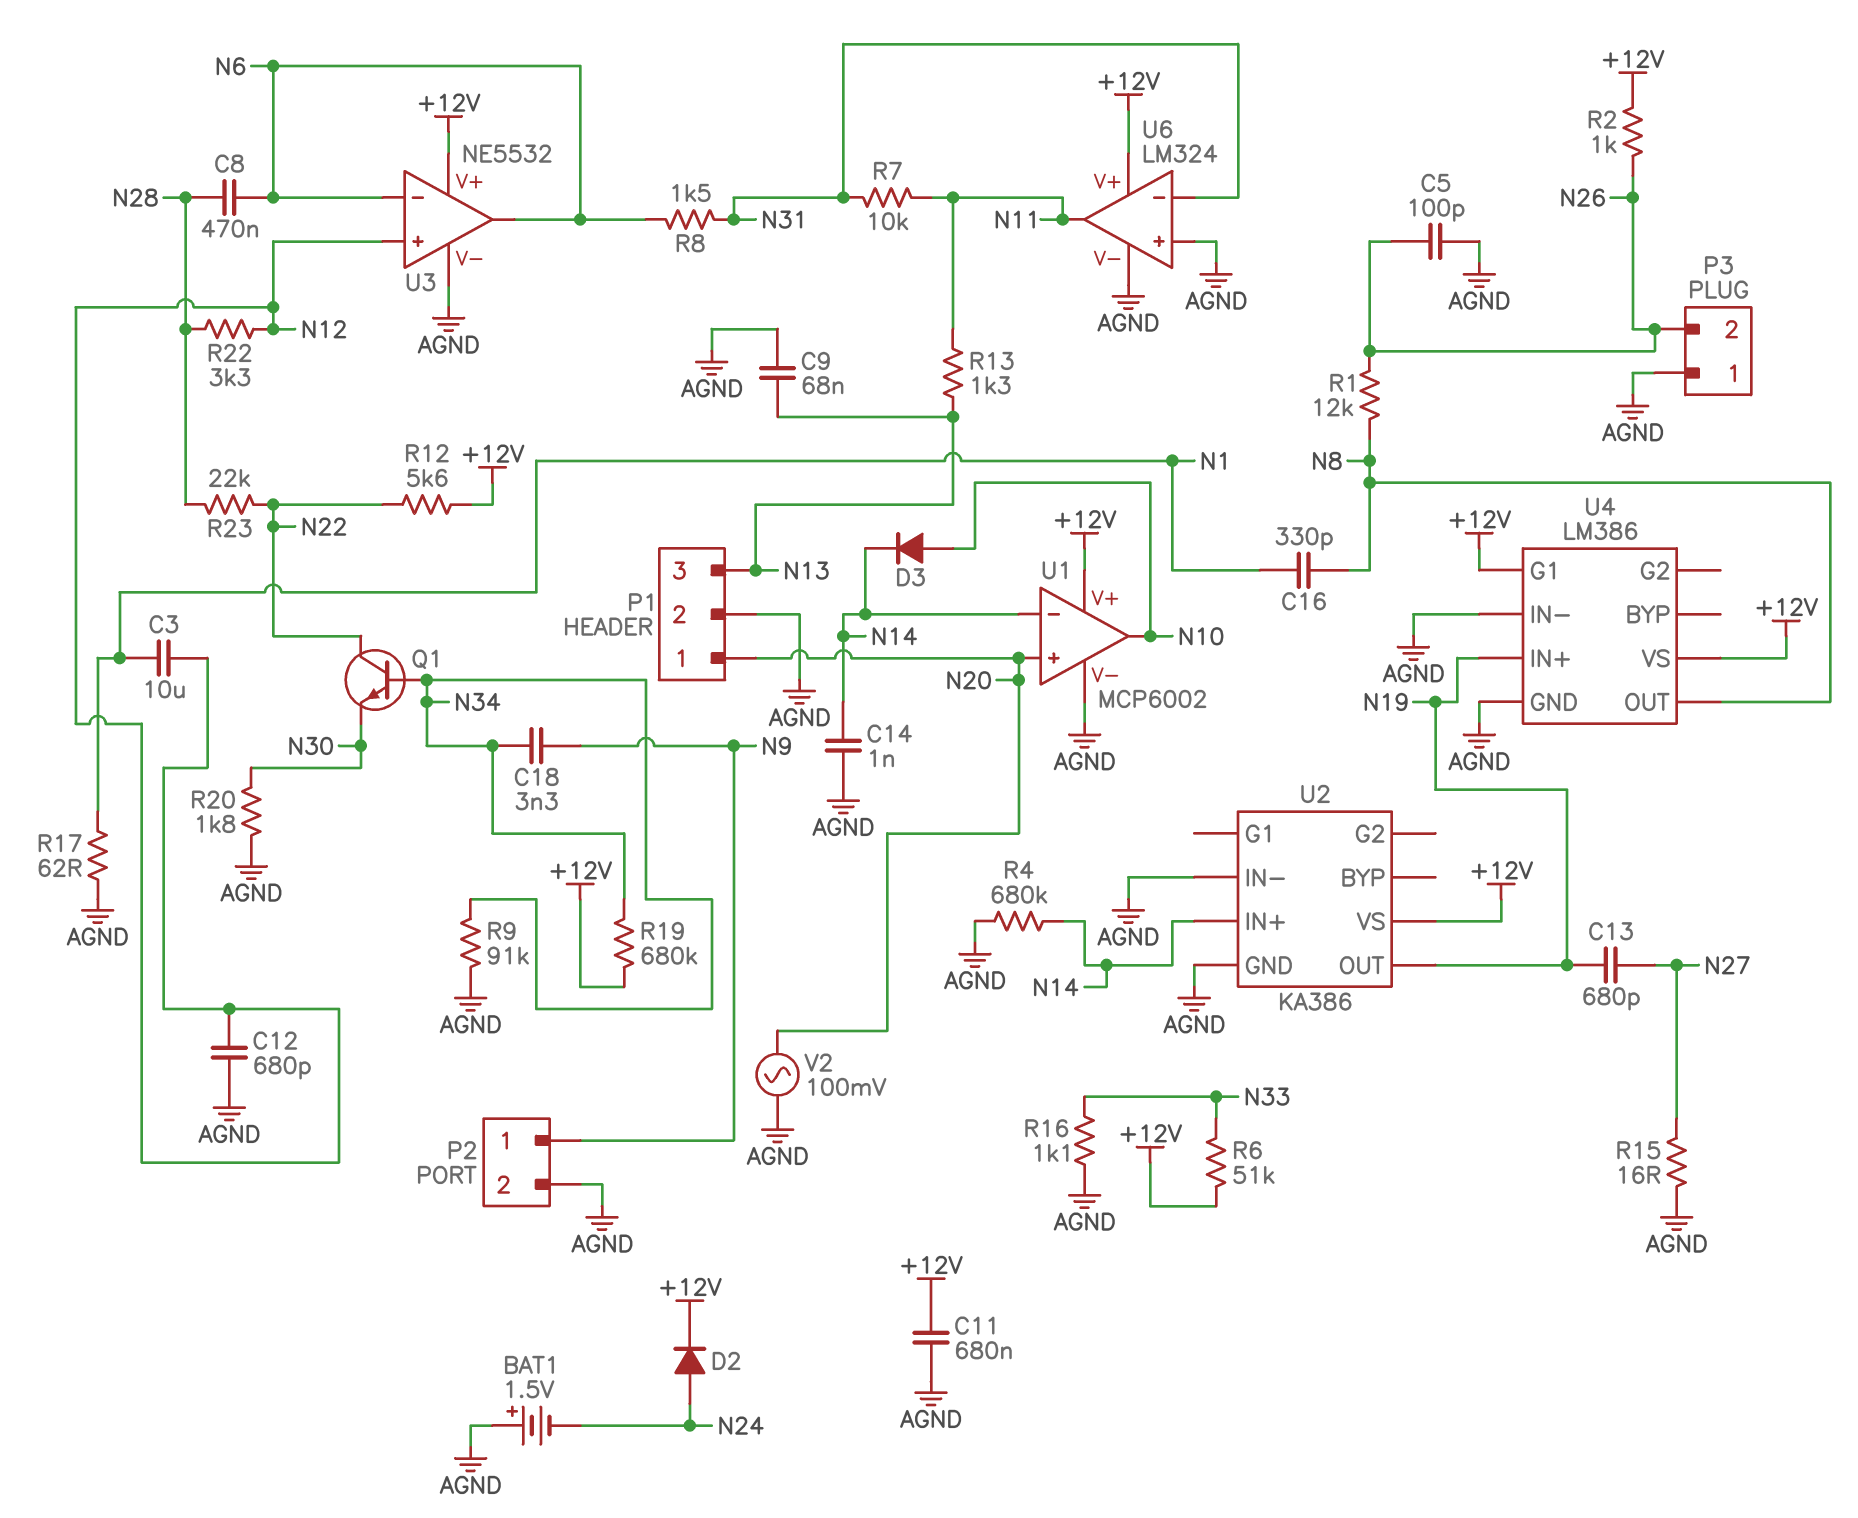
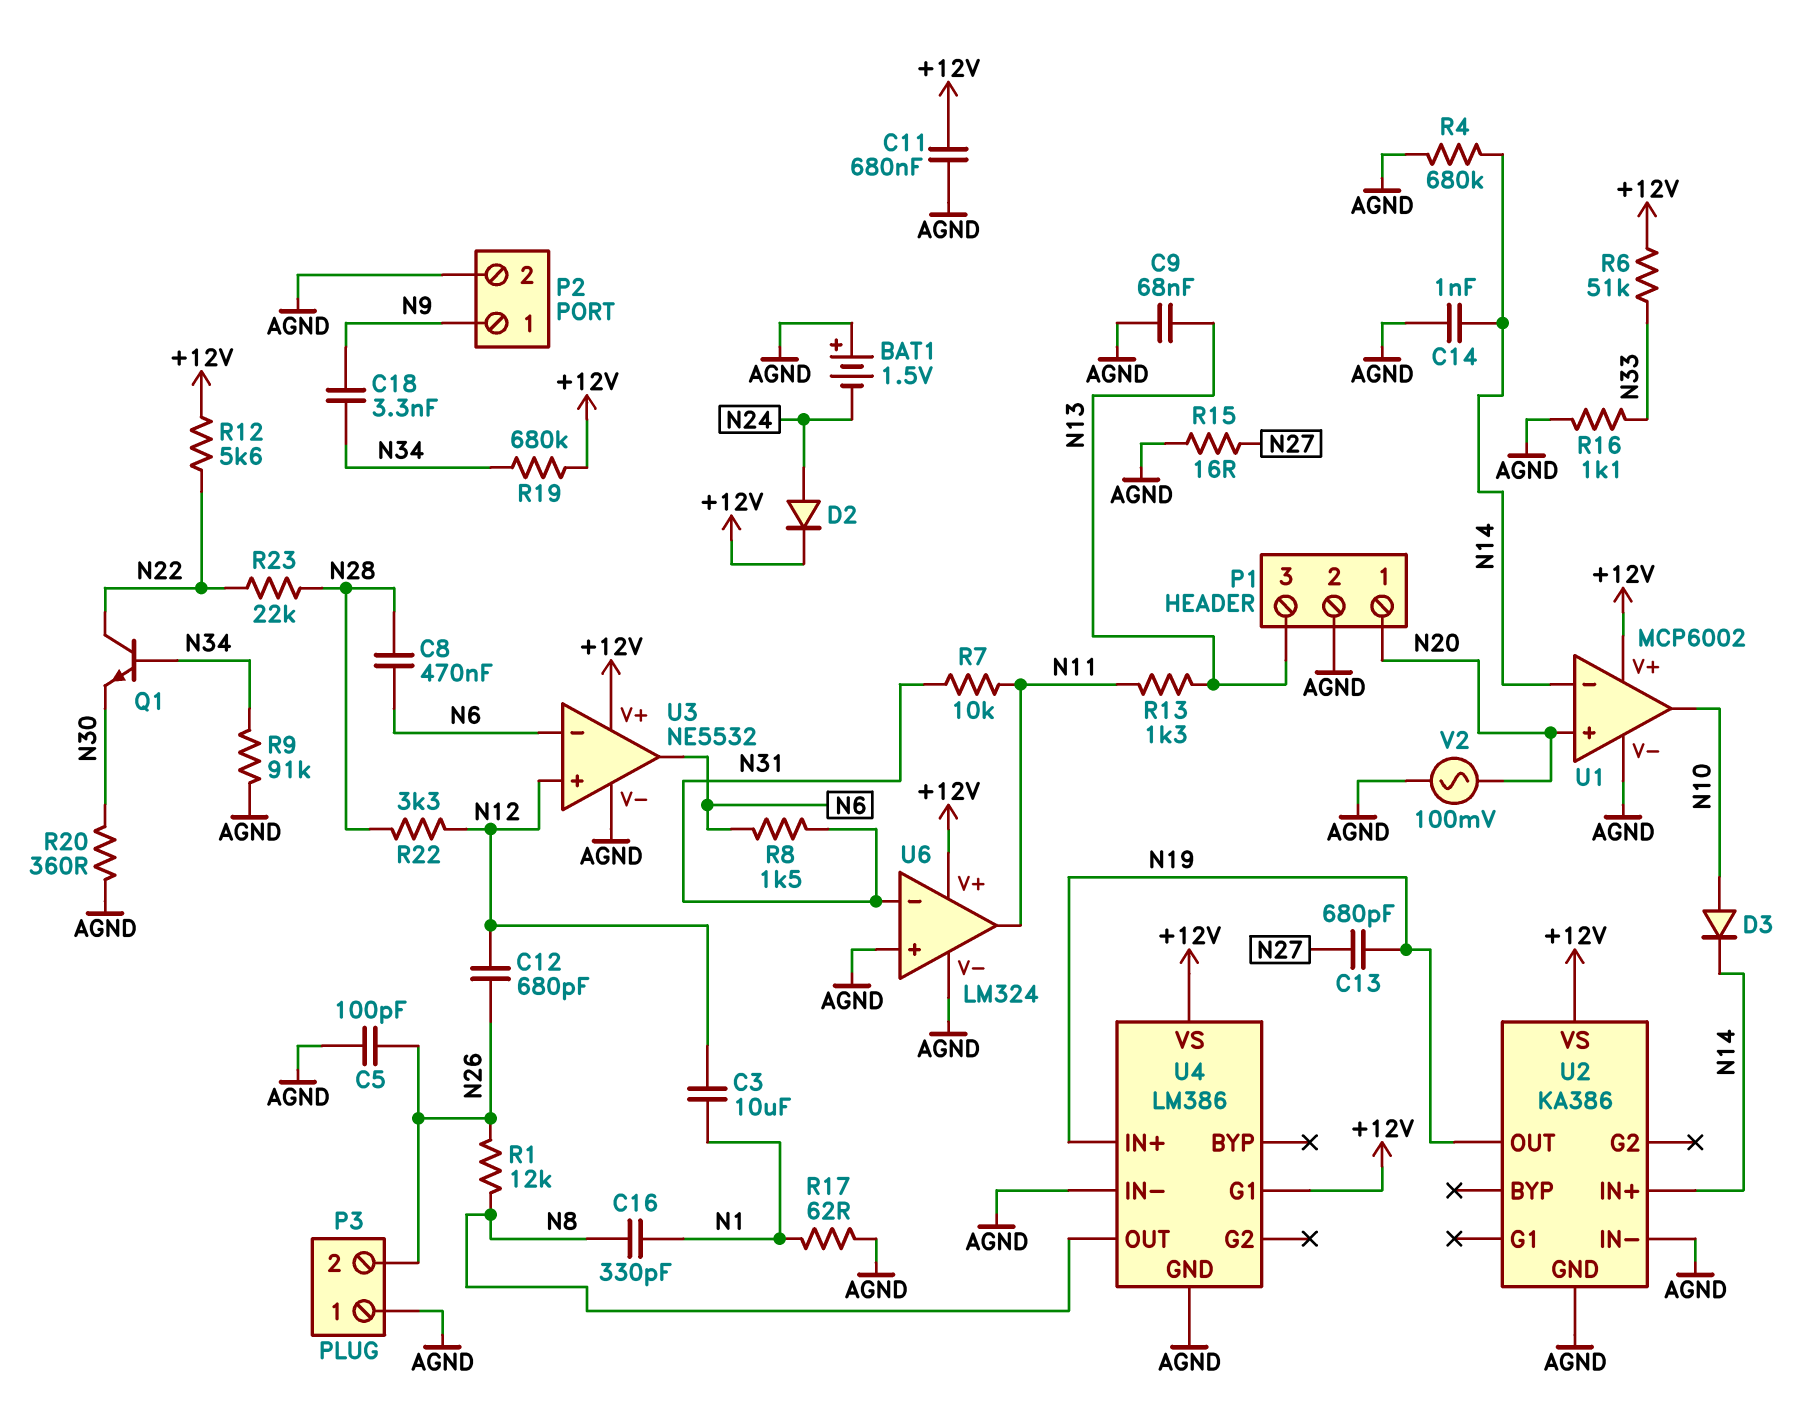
C12: 680pF (AGND, N12) -> 680pF (N12, N26)
R2: 1k (+12V, N26) -> none
R20: 1.8k (AGND, N30) -> 360 (AGND, N30)

